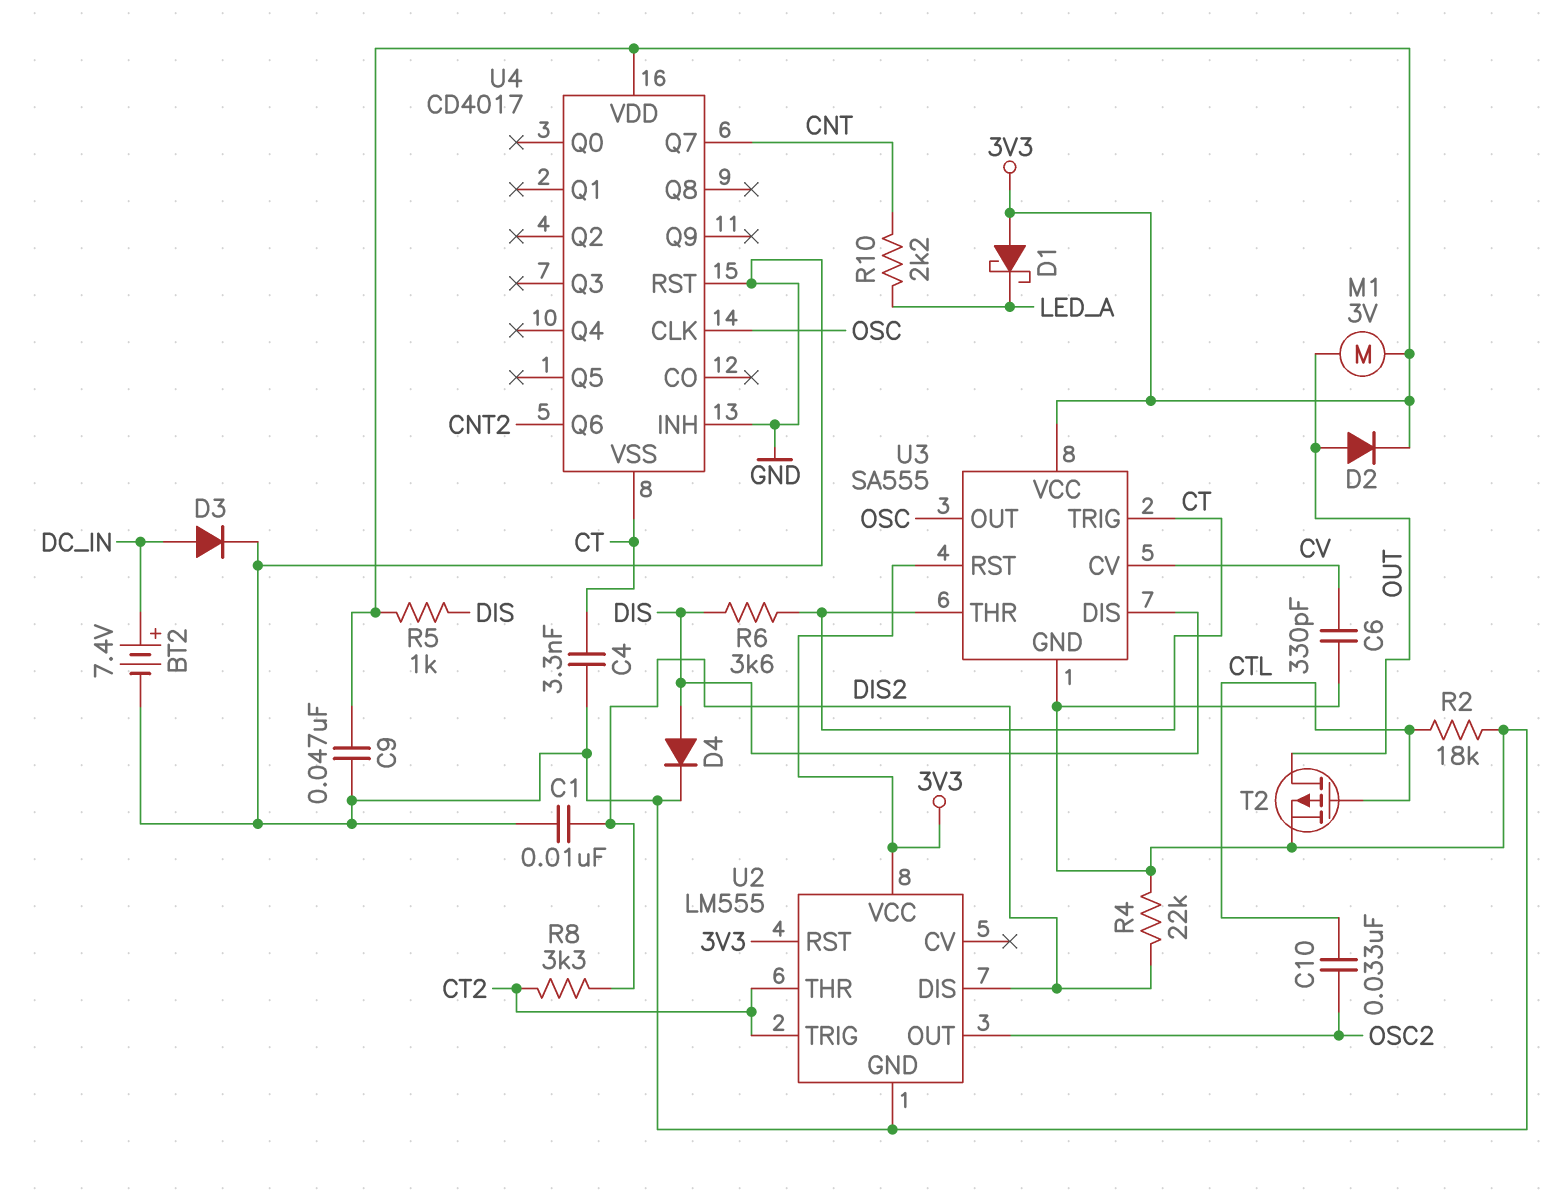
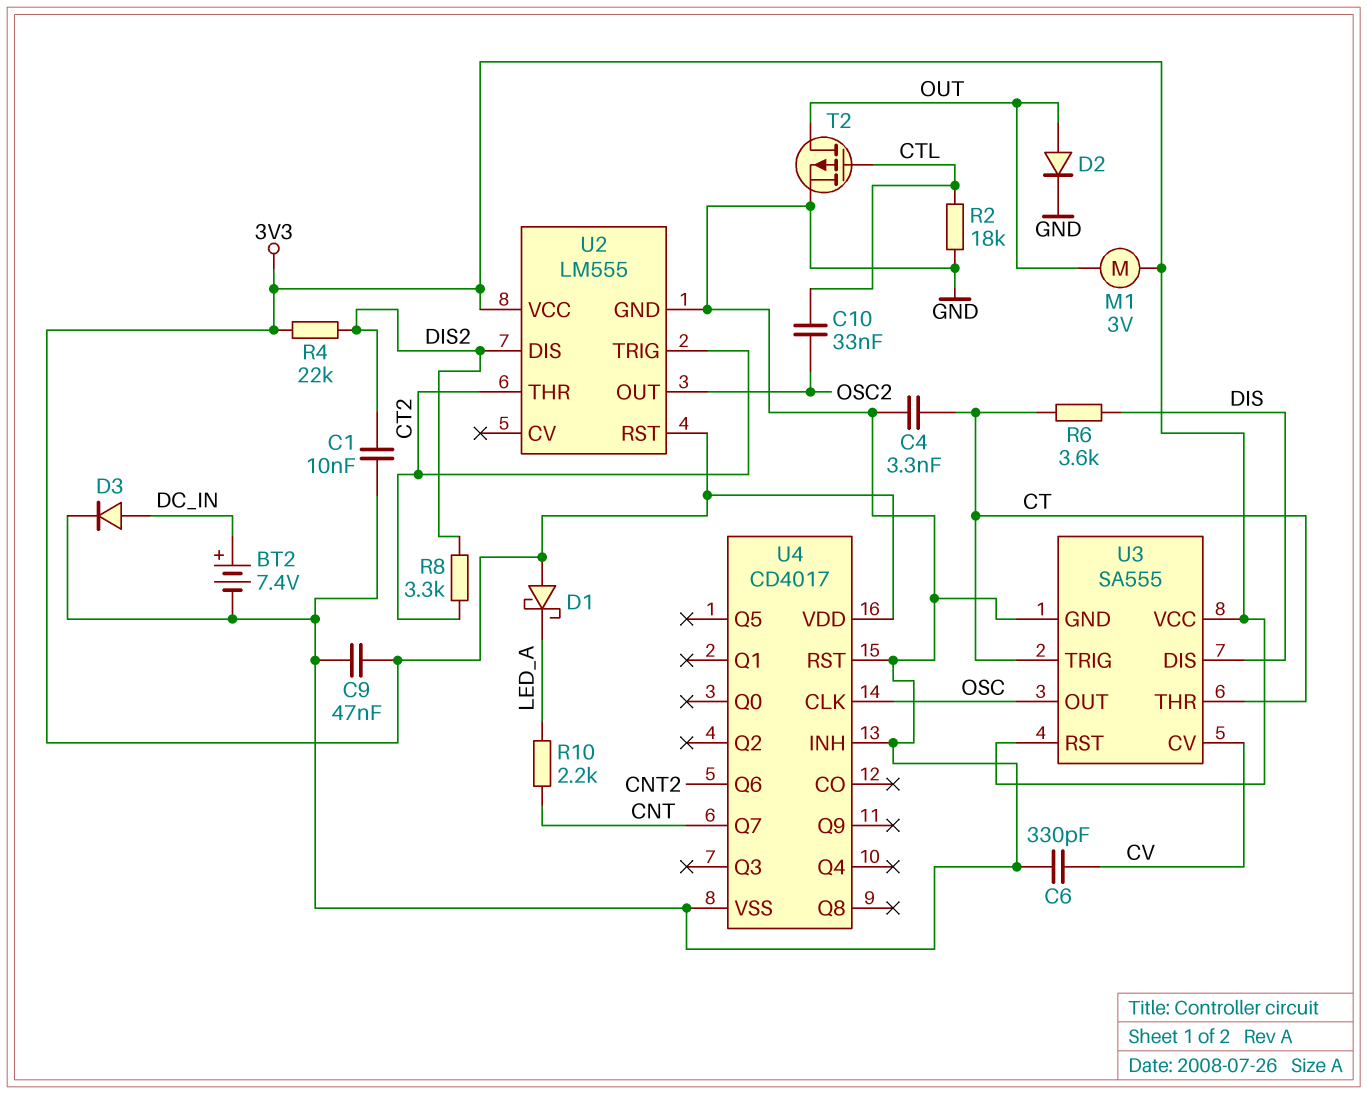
D2: diode (A OUT, K 3V3) -> diode (A OUT, K GND)
D4: diode (A DIS, K GND) -> none
R4: 22k (DIS2, GND) -> 22k (3V3, DIS2)
R5: 1k (3V3, DIS) -> none
U4 pin VSS: CT -> GND

